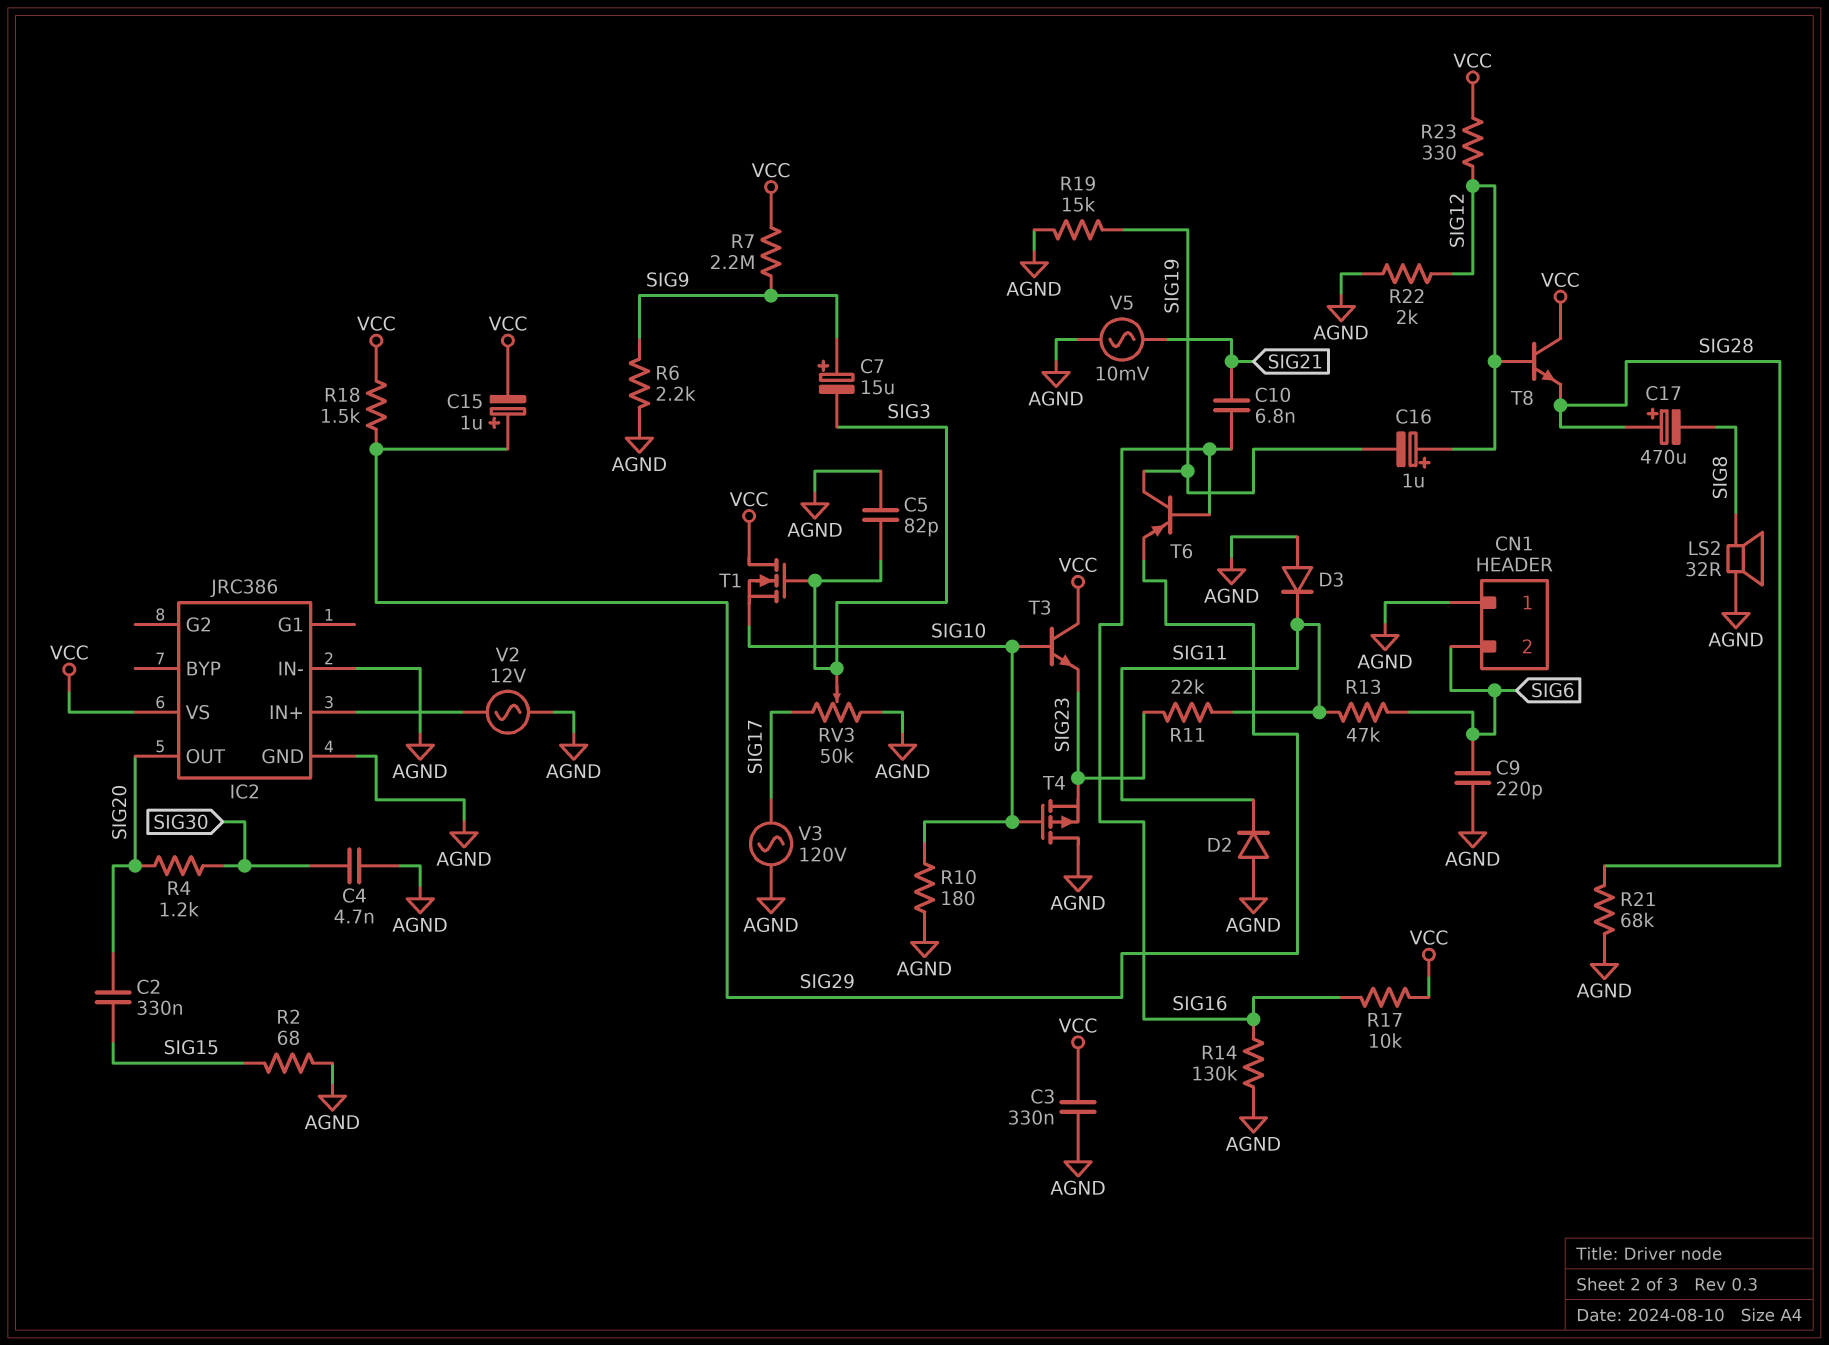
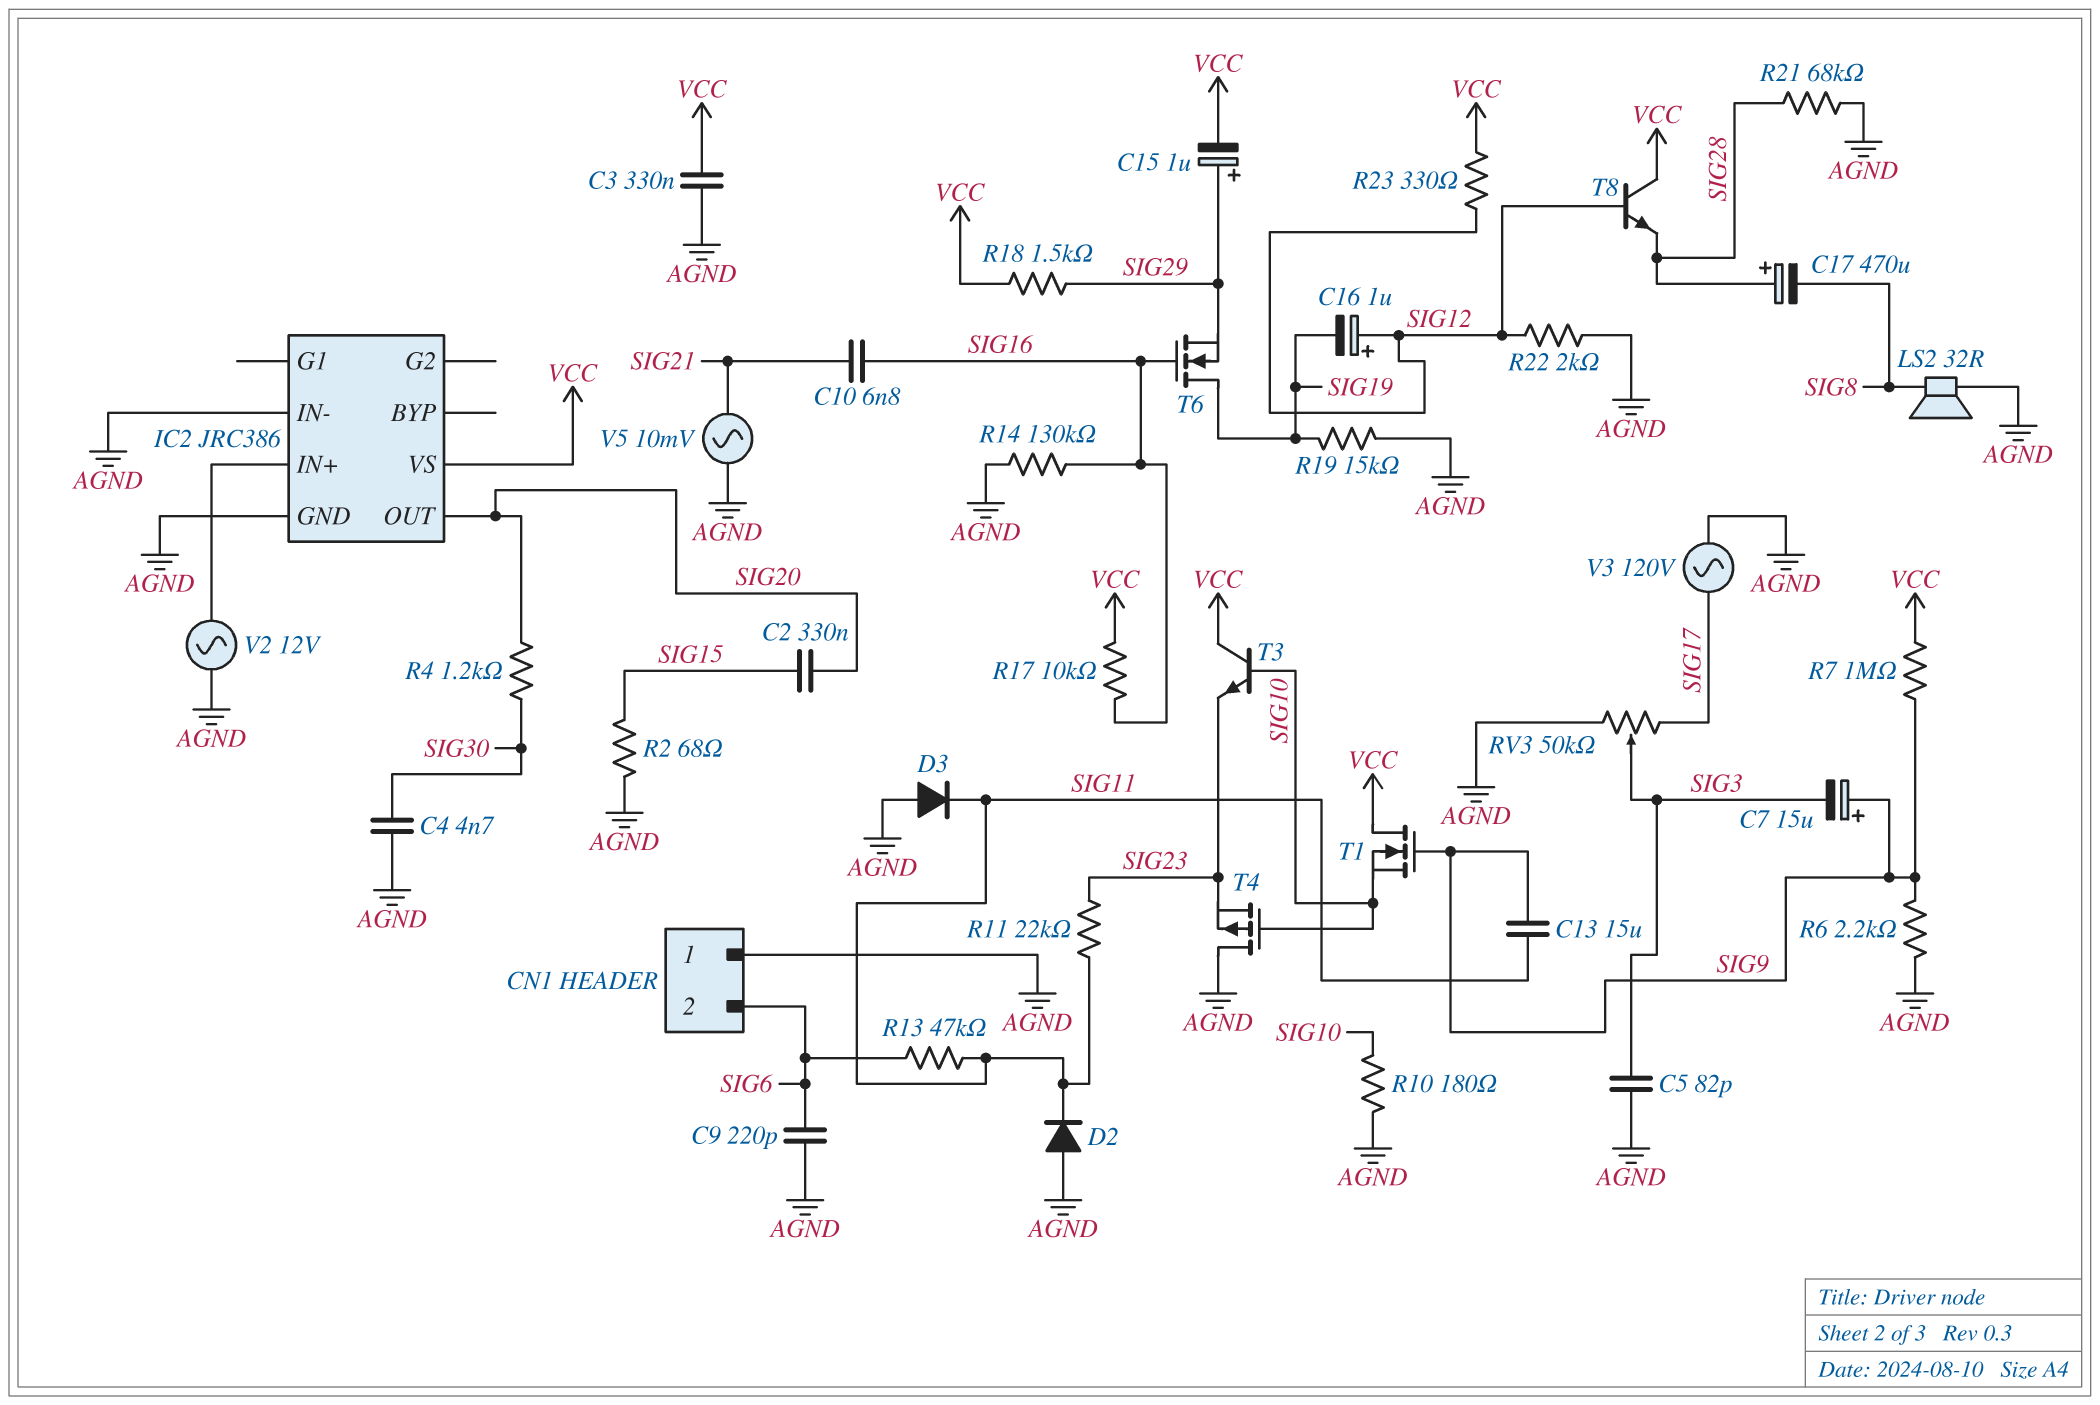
C13: none -> 15uF (SIG9, SIG11)
R7: 2.2M (SIG9, VCC) -> 1M (SIG9, VCC)
T1: NMOS (G SIG3, D VCC, S SIG10) -> NMOS (G SIG9, D VCC, S SIG10)
T6: PNP (B SIG16, C SIG19, E SIG29) -> NMOS (G SIG16, D SIG19, S SIG29)

